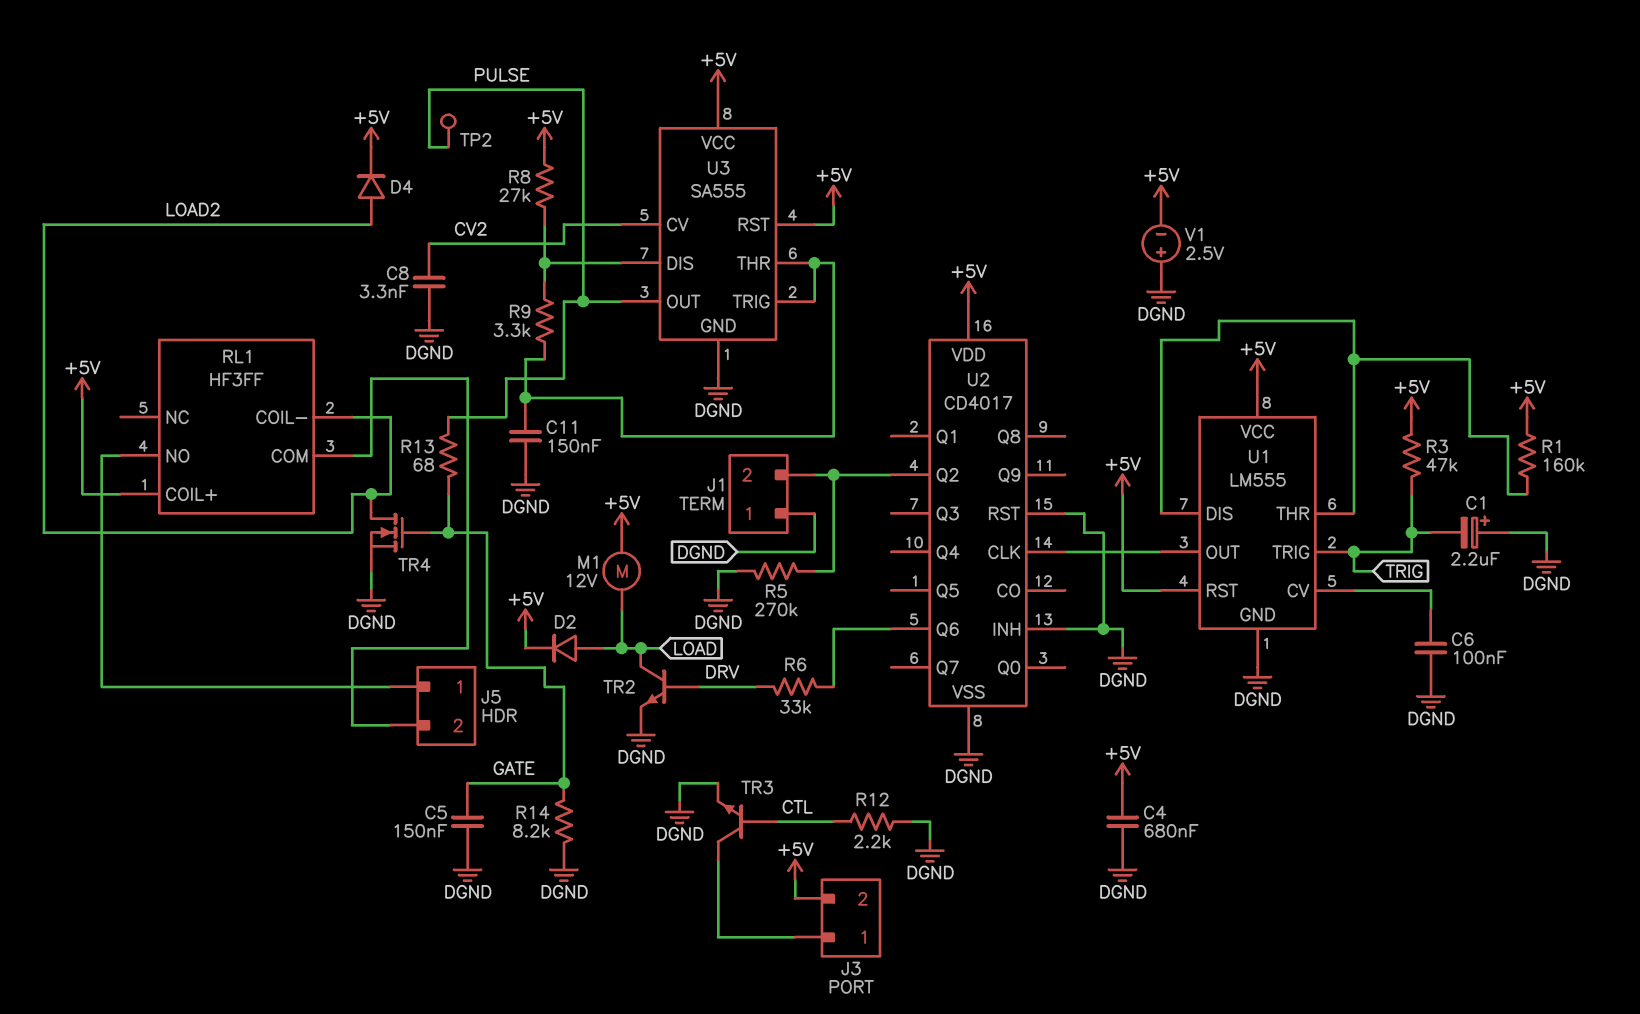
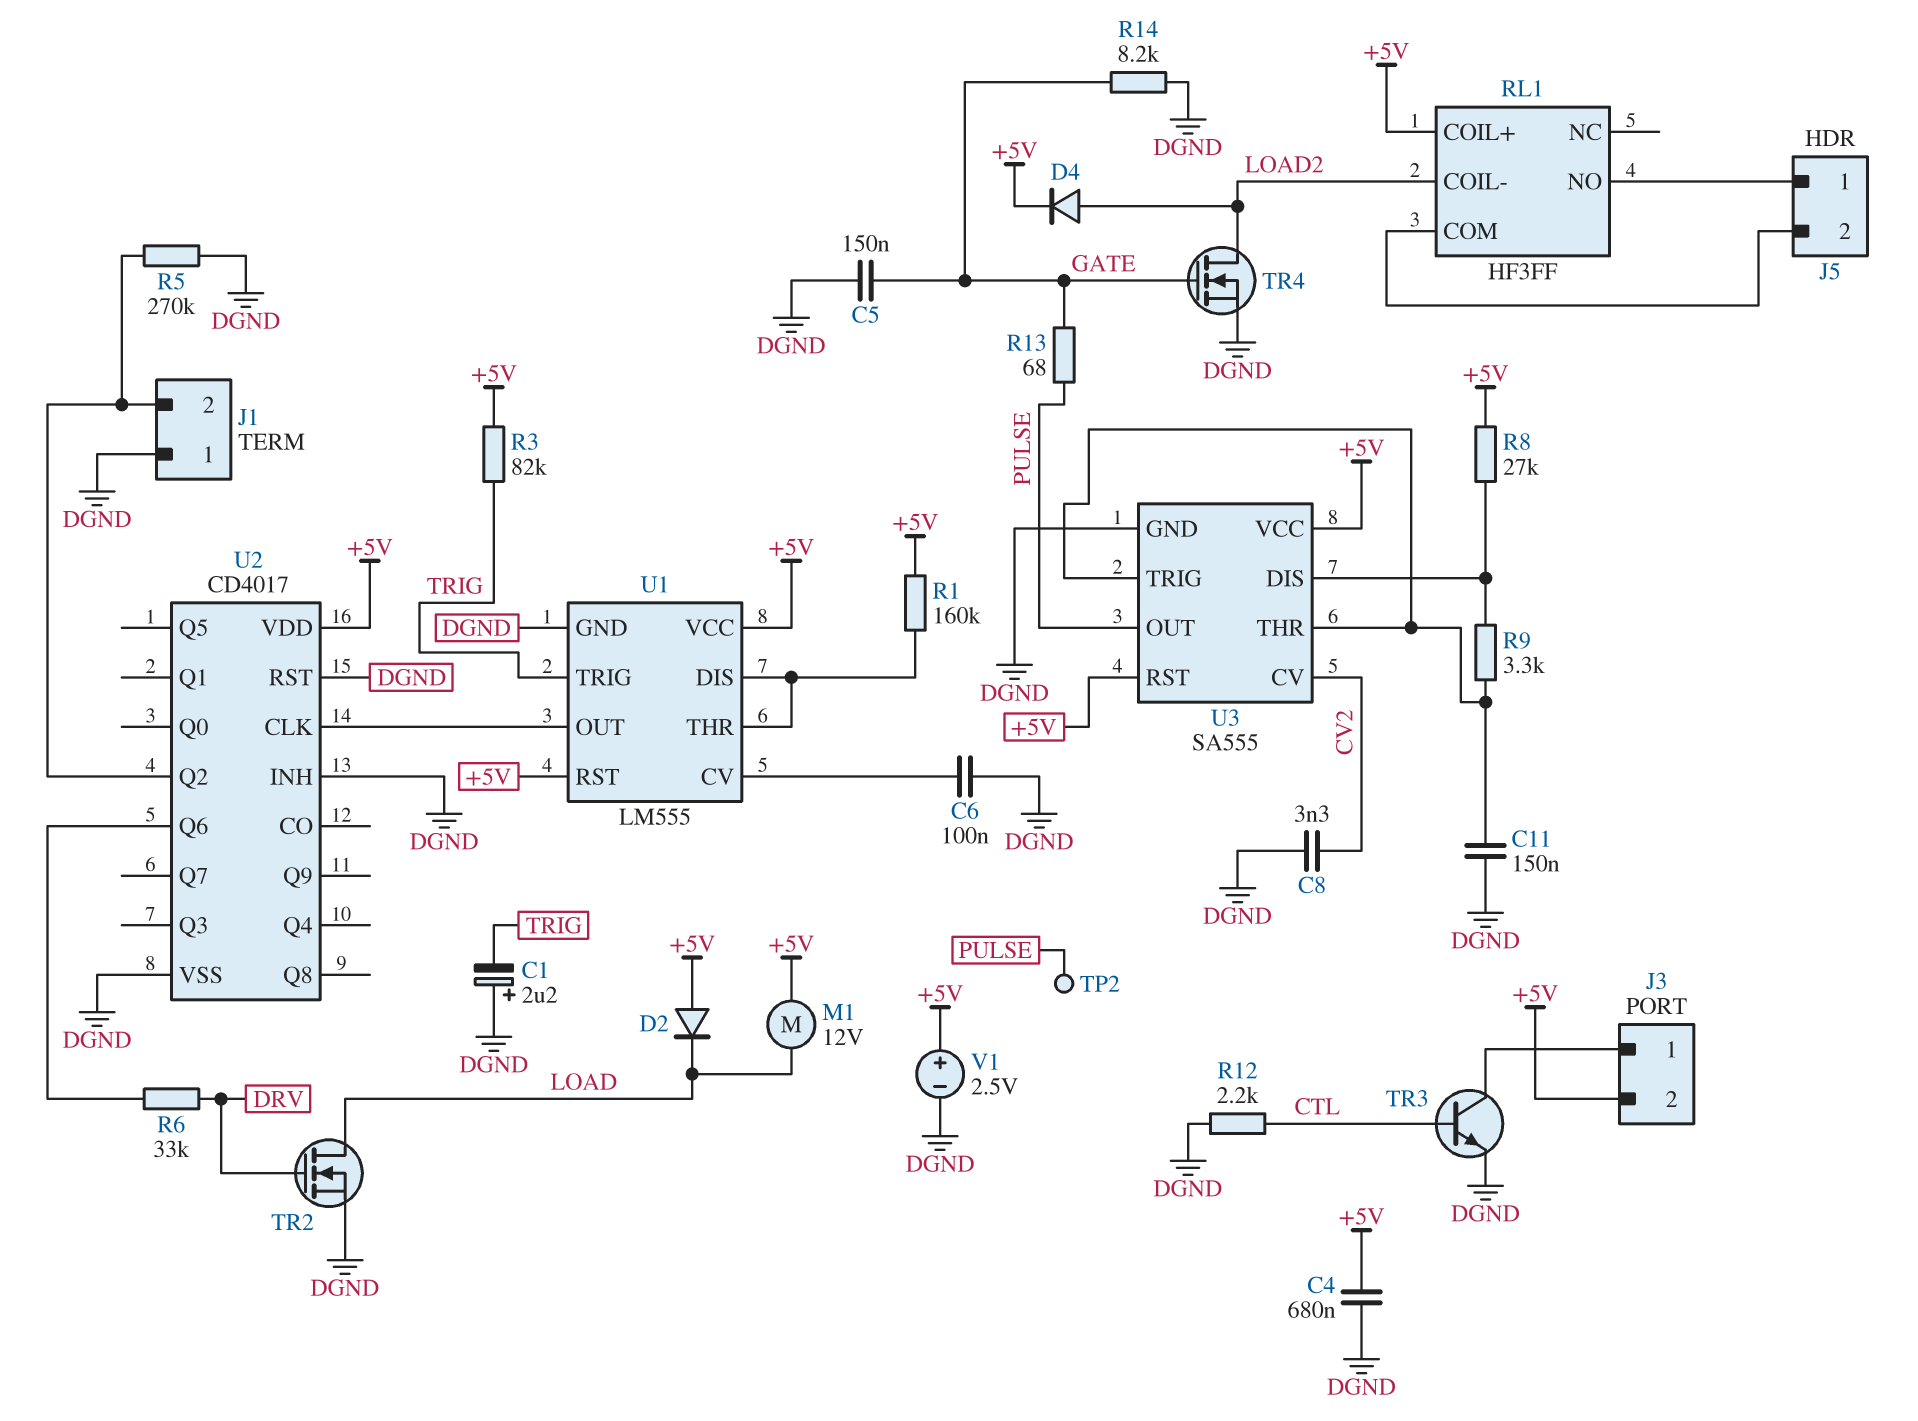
D2: diode (A LOAD, K +5V) -> diode (A +5V, K LOAD)
R3: 47k (+5V, TRIG) -> 82k (+5V, TRIG)
TR2: NPN (B DRV, C LOAD, E DGND) -> NMOS (G DRV, D LOAD, S DGND)
V1: 2.5V (plus DGND, minus +5V) -> 2.5V (plus +5V, minus DGND)

